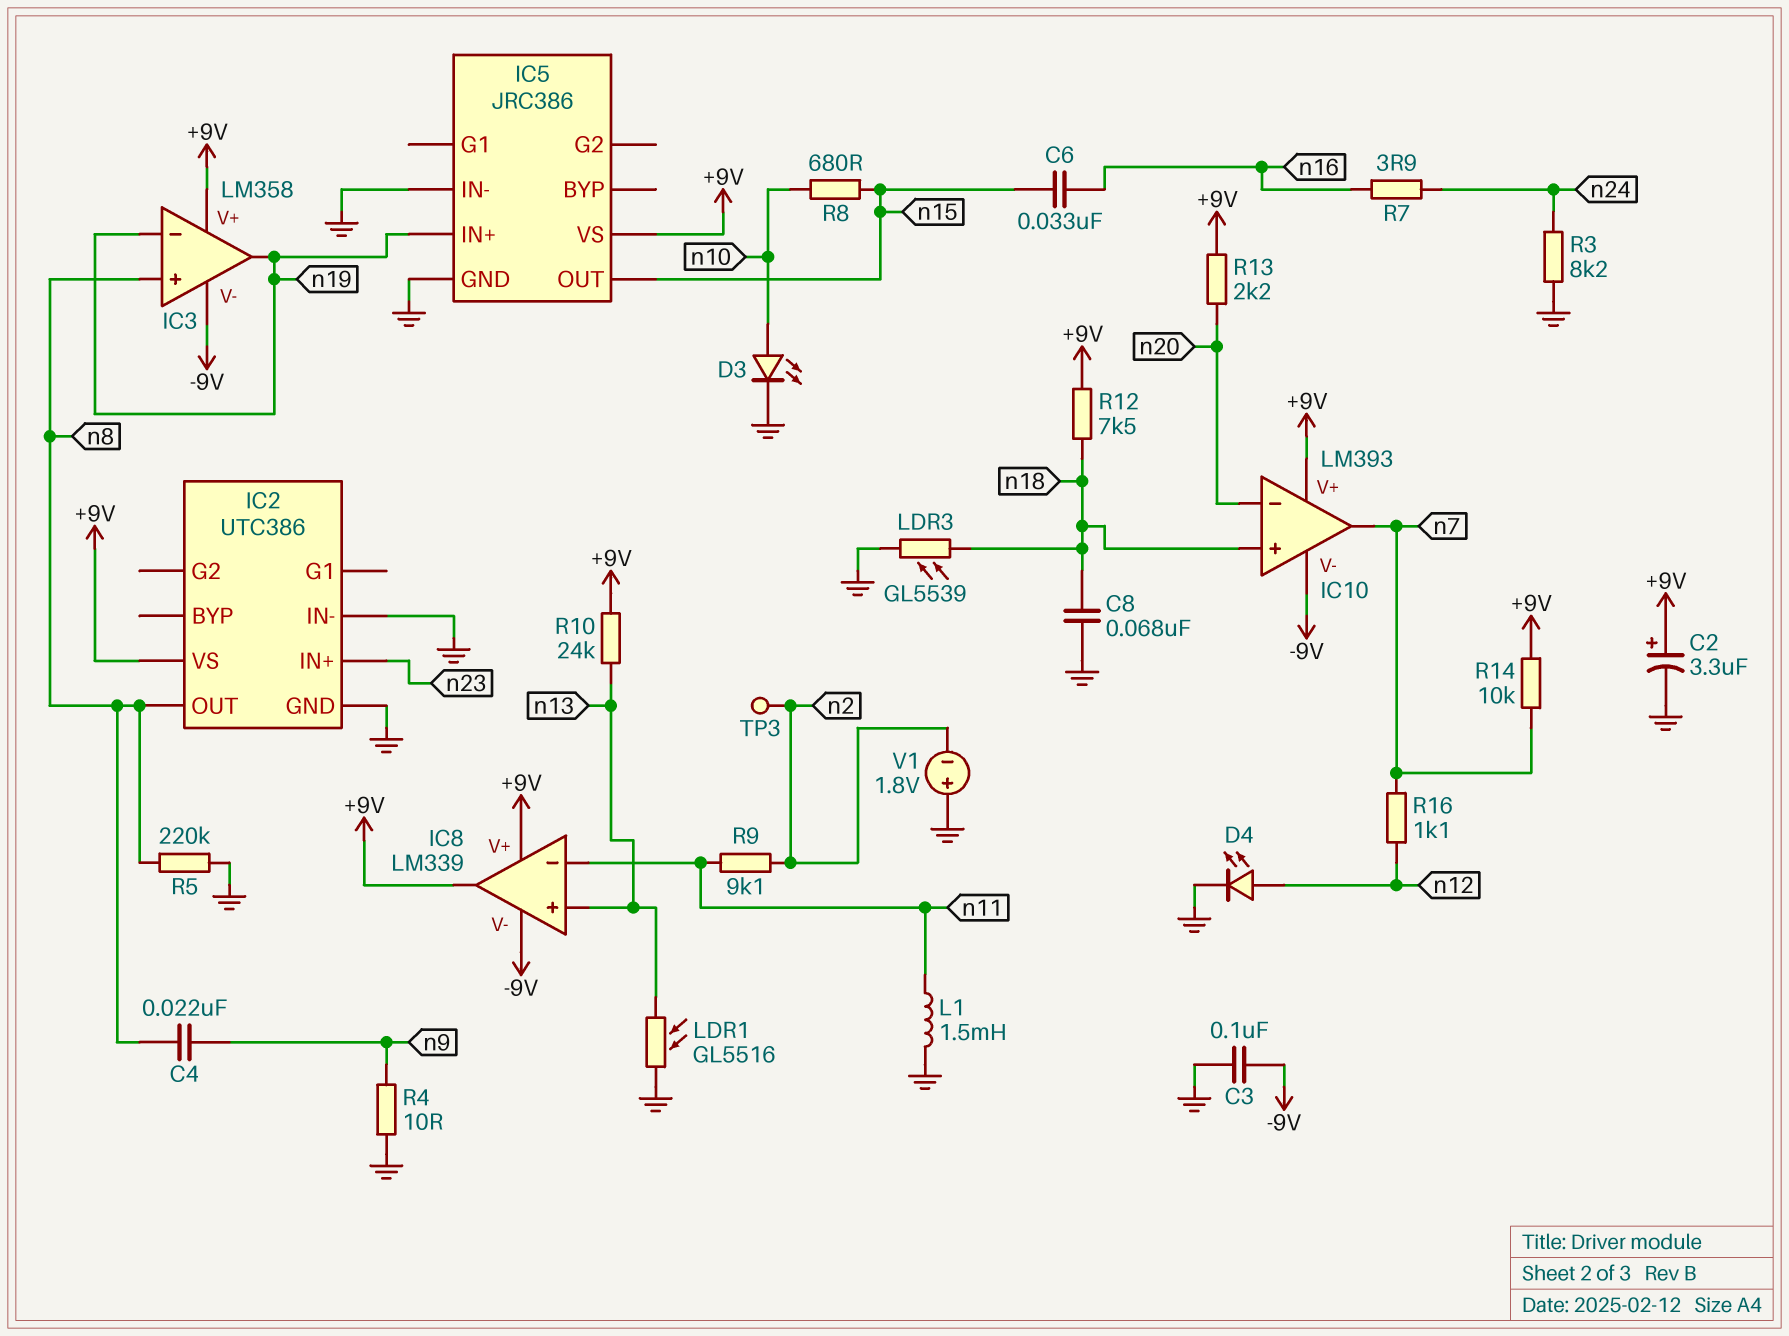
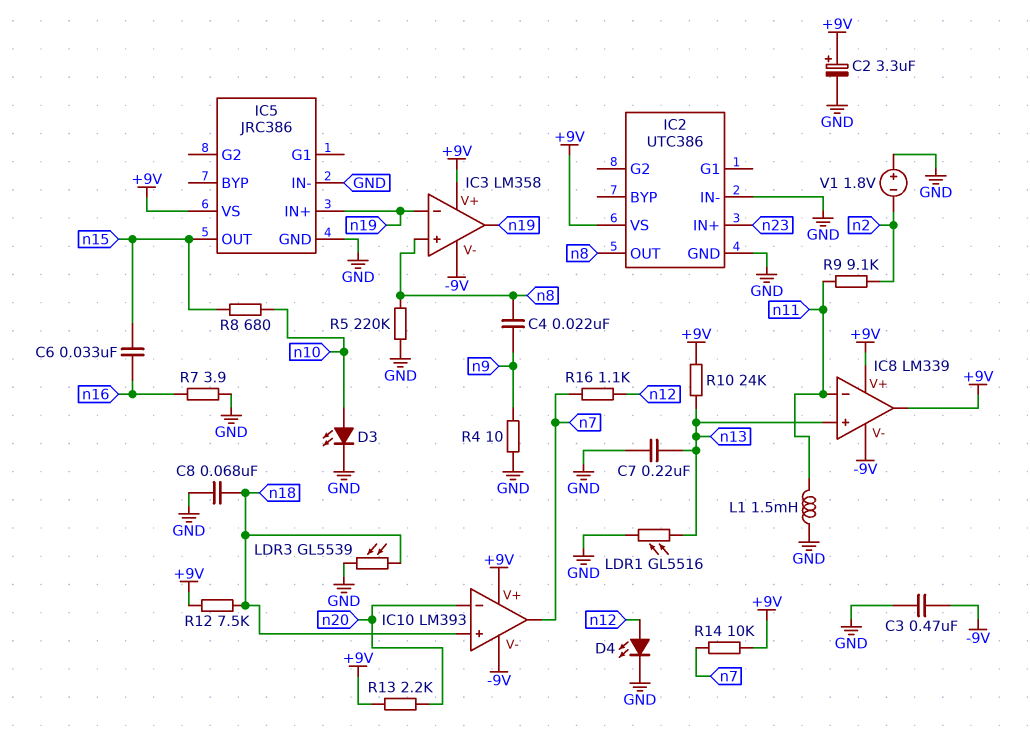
C3: 100nF (-9V, GND) -> 470nF (-9V, GND)
C7: none -> 220nF (GND, n13)
R3: 8.2k (GND, n24) -> none
R7: 3.9 (n16, n24) -> 3.9 (GND, n16)
TP3: test point (n2) -> none

